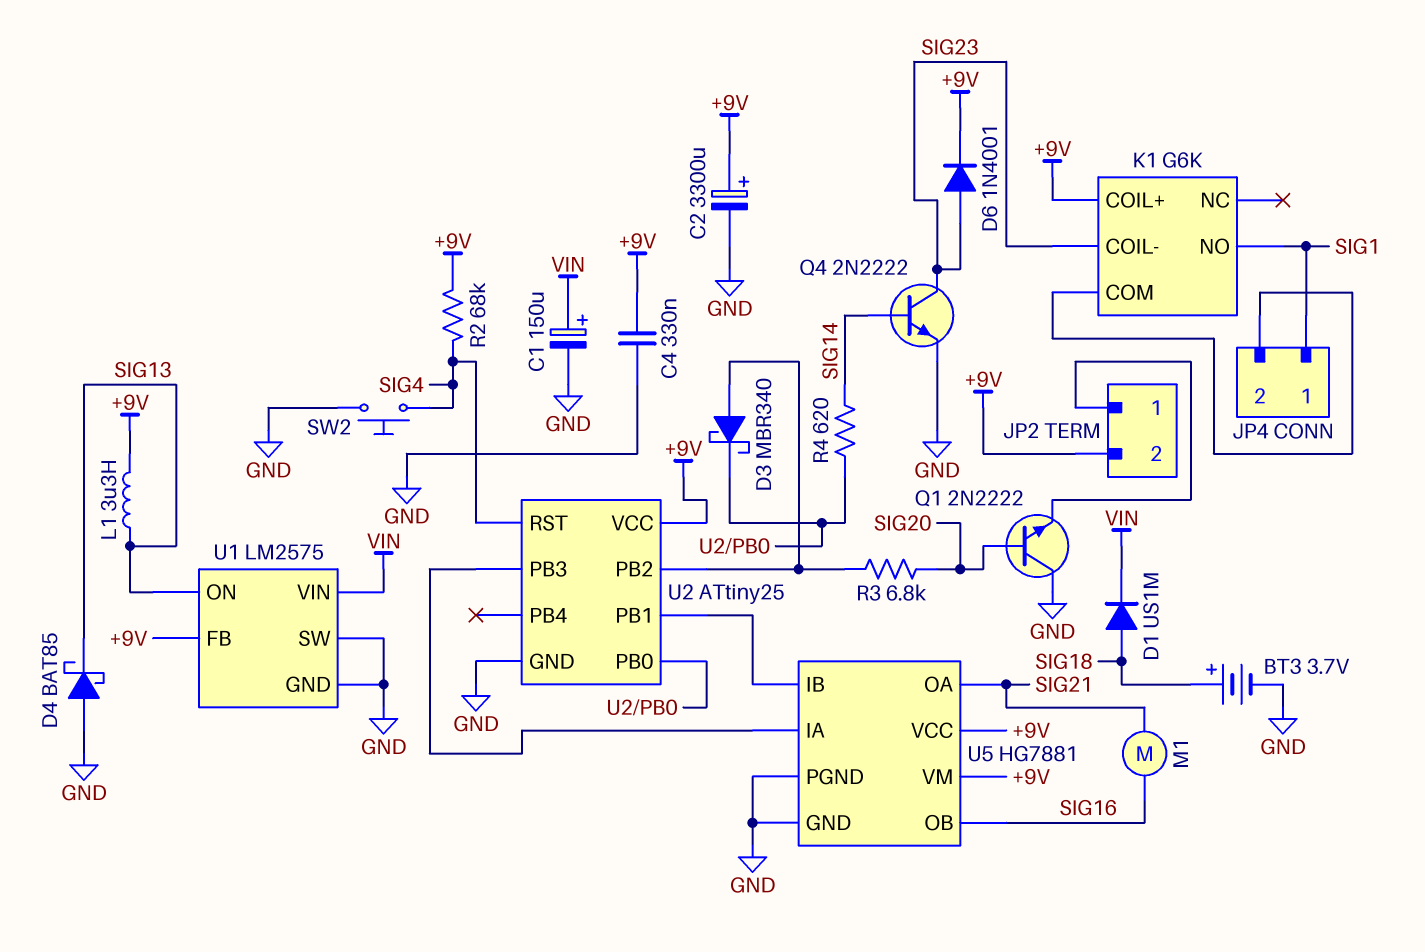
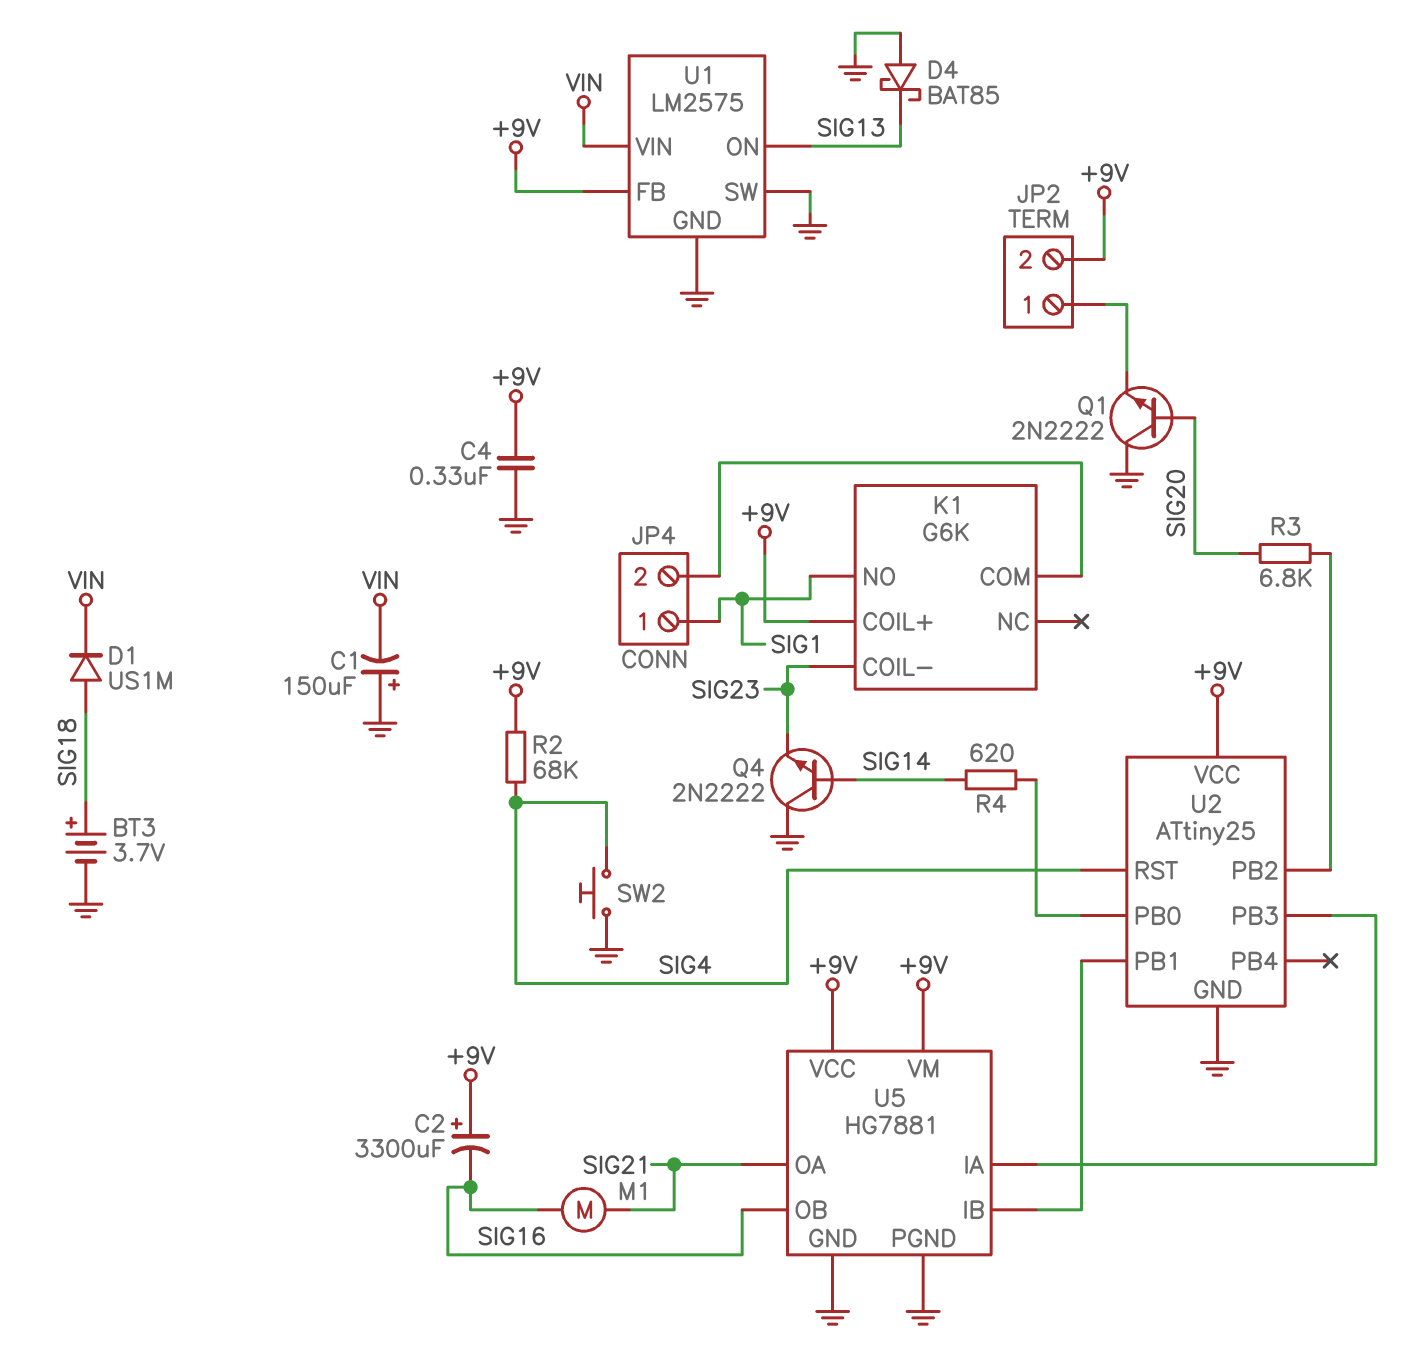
C1: 150uF (plus VIN, minus GND) -> 150uF (plus GND, minus VIN)
C2: 3300uF (plus +9V, minus GND) -> 3300uF (plus +9V, minus SIG16)
D3: schottky MBR340 (A U2/PB2, K U2/PB0) -> none
D6: diode 1N4001 (A SIG23, K +9V) -> none
L1: 3.3uH (+9V, SIG13) -> none
Q4: NPN 2N2222 (B SIG14, C SIG23, E GND) -> NPN 2N2222 (B SIG14, C GND, E SIG23)

